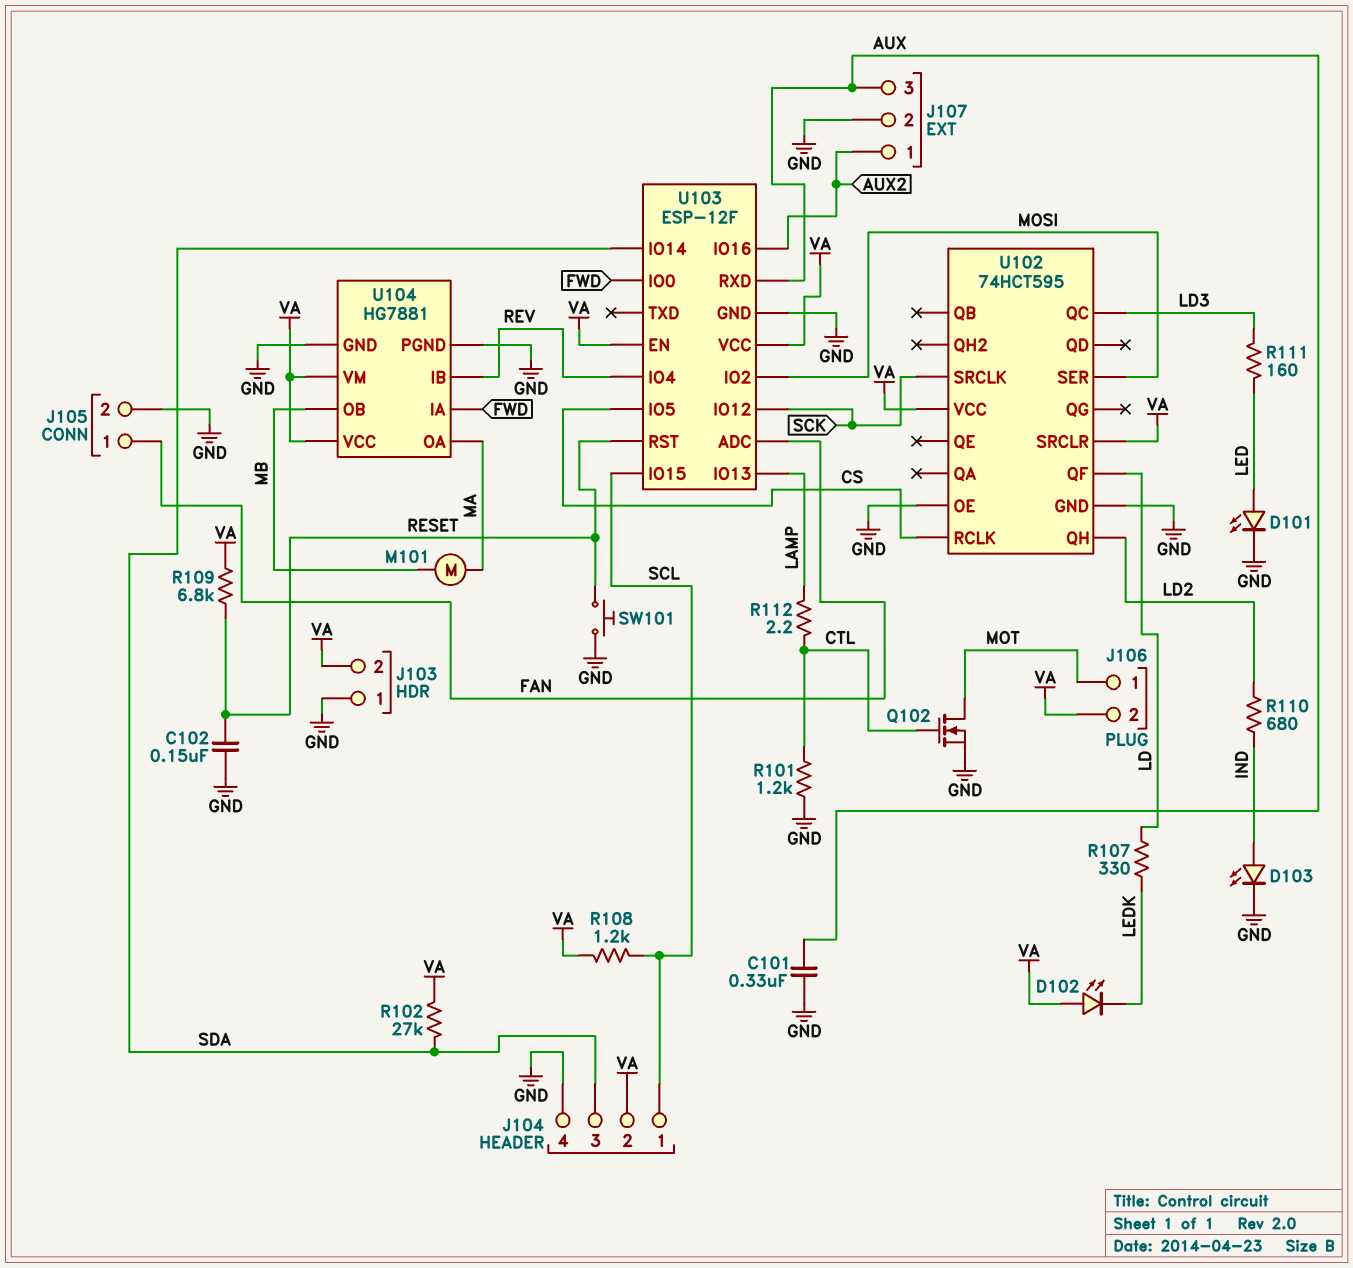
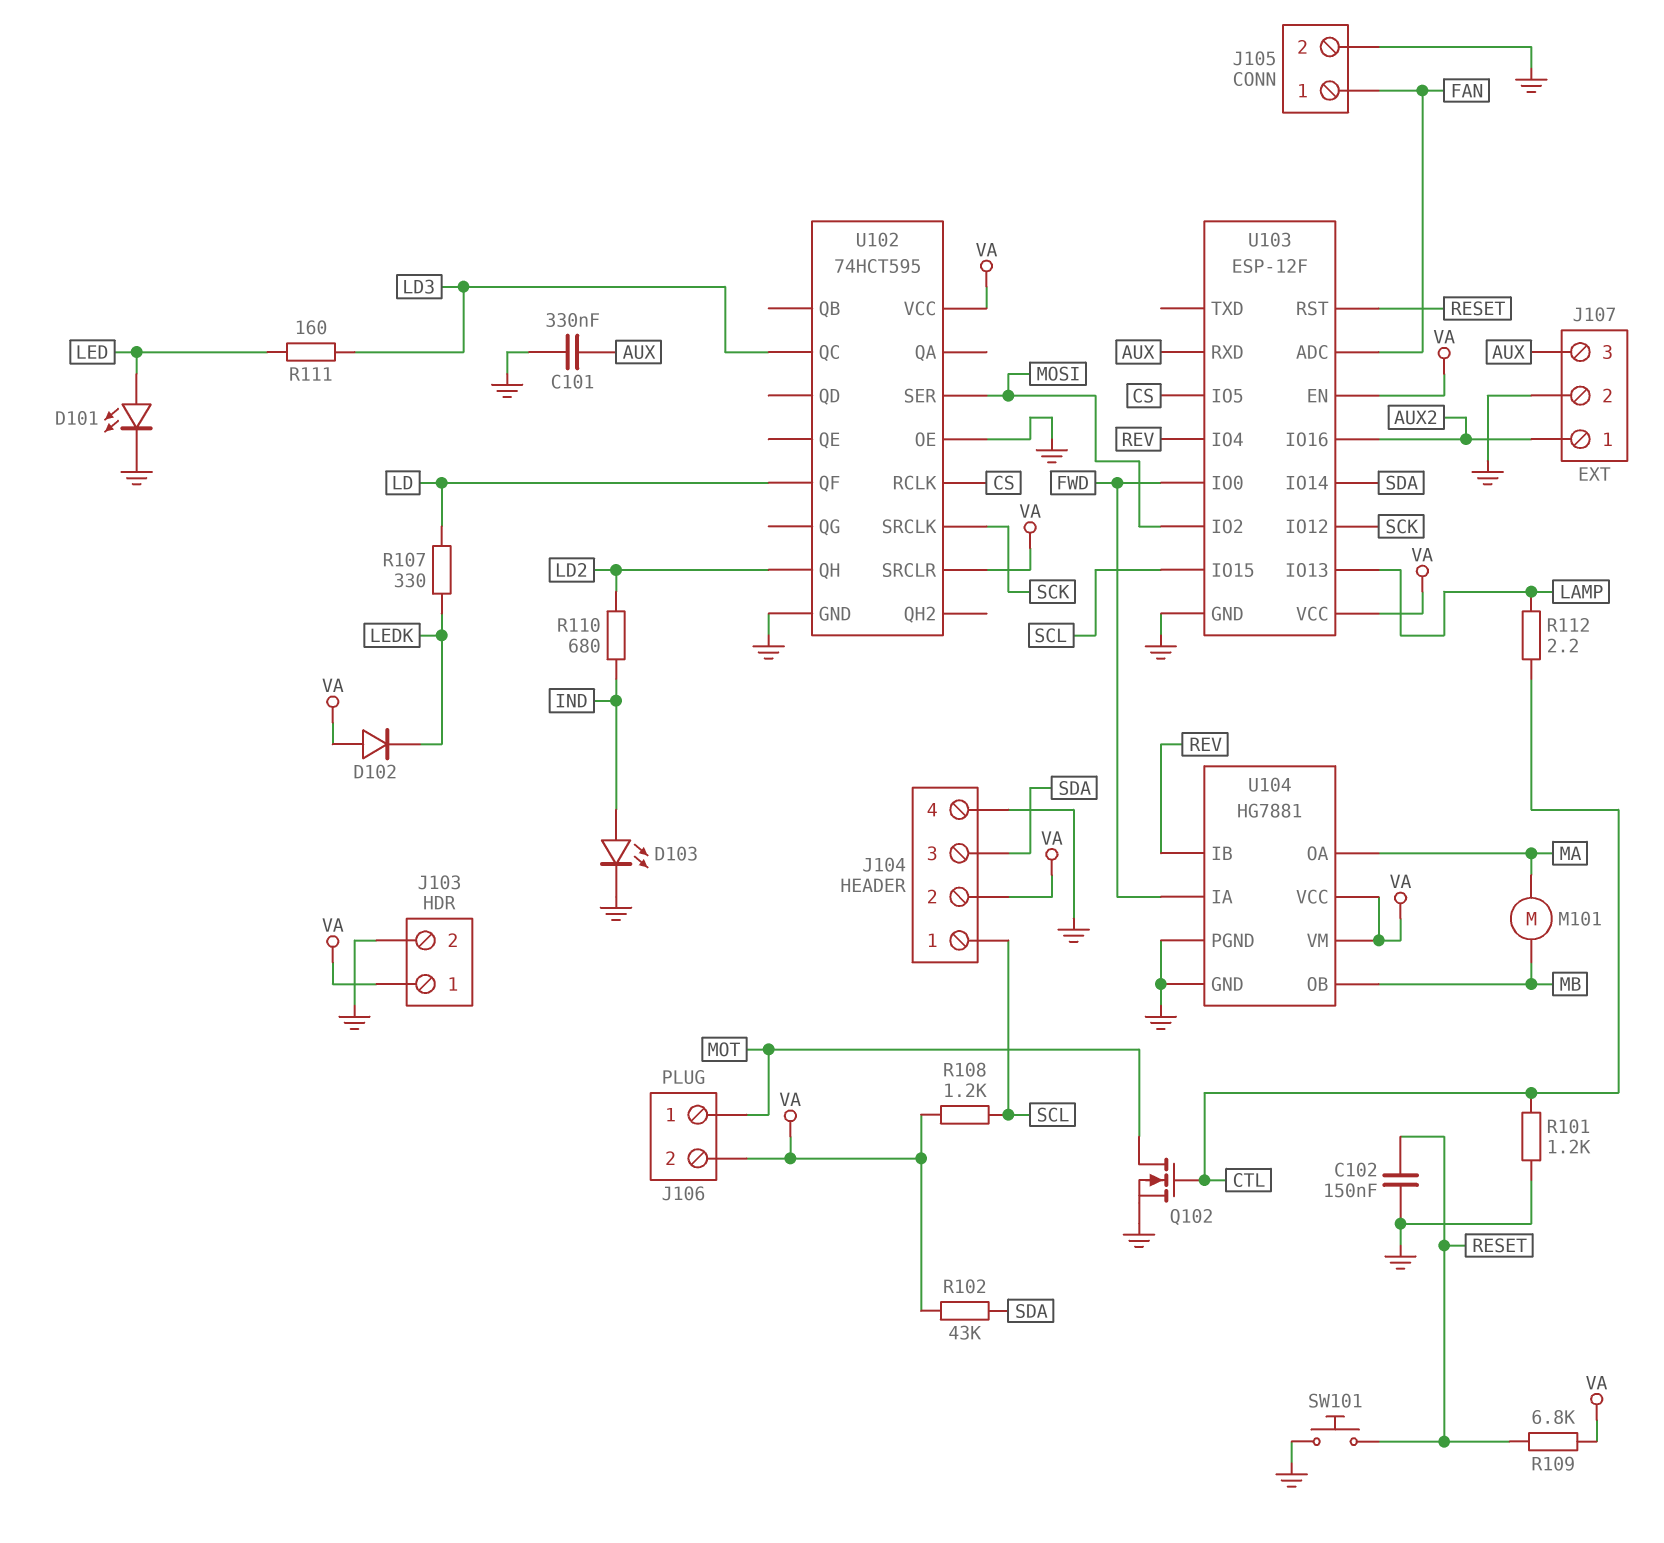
D102: LED (A VA, K LEDK) -> diode (A VA, K LEDK)
J103 pin 1: GND -> VA
J103 pin 2: VA -> GND
R102: 27k (SDA, VA) -> 43k (SDA, VA)

